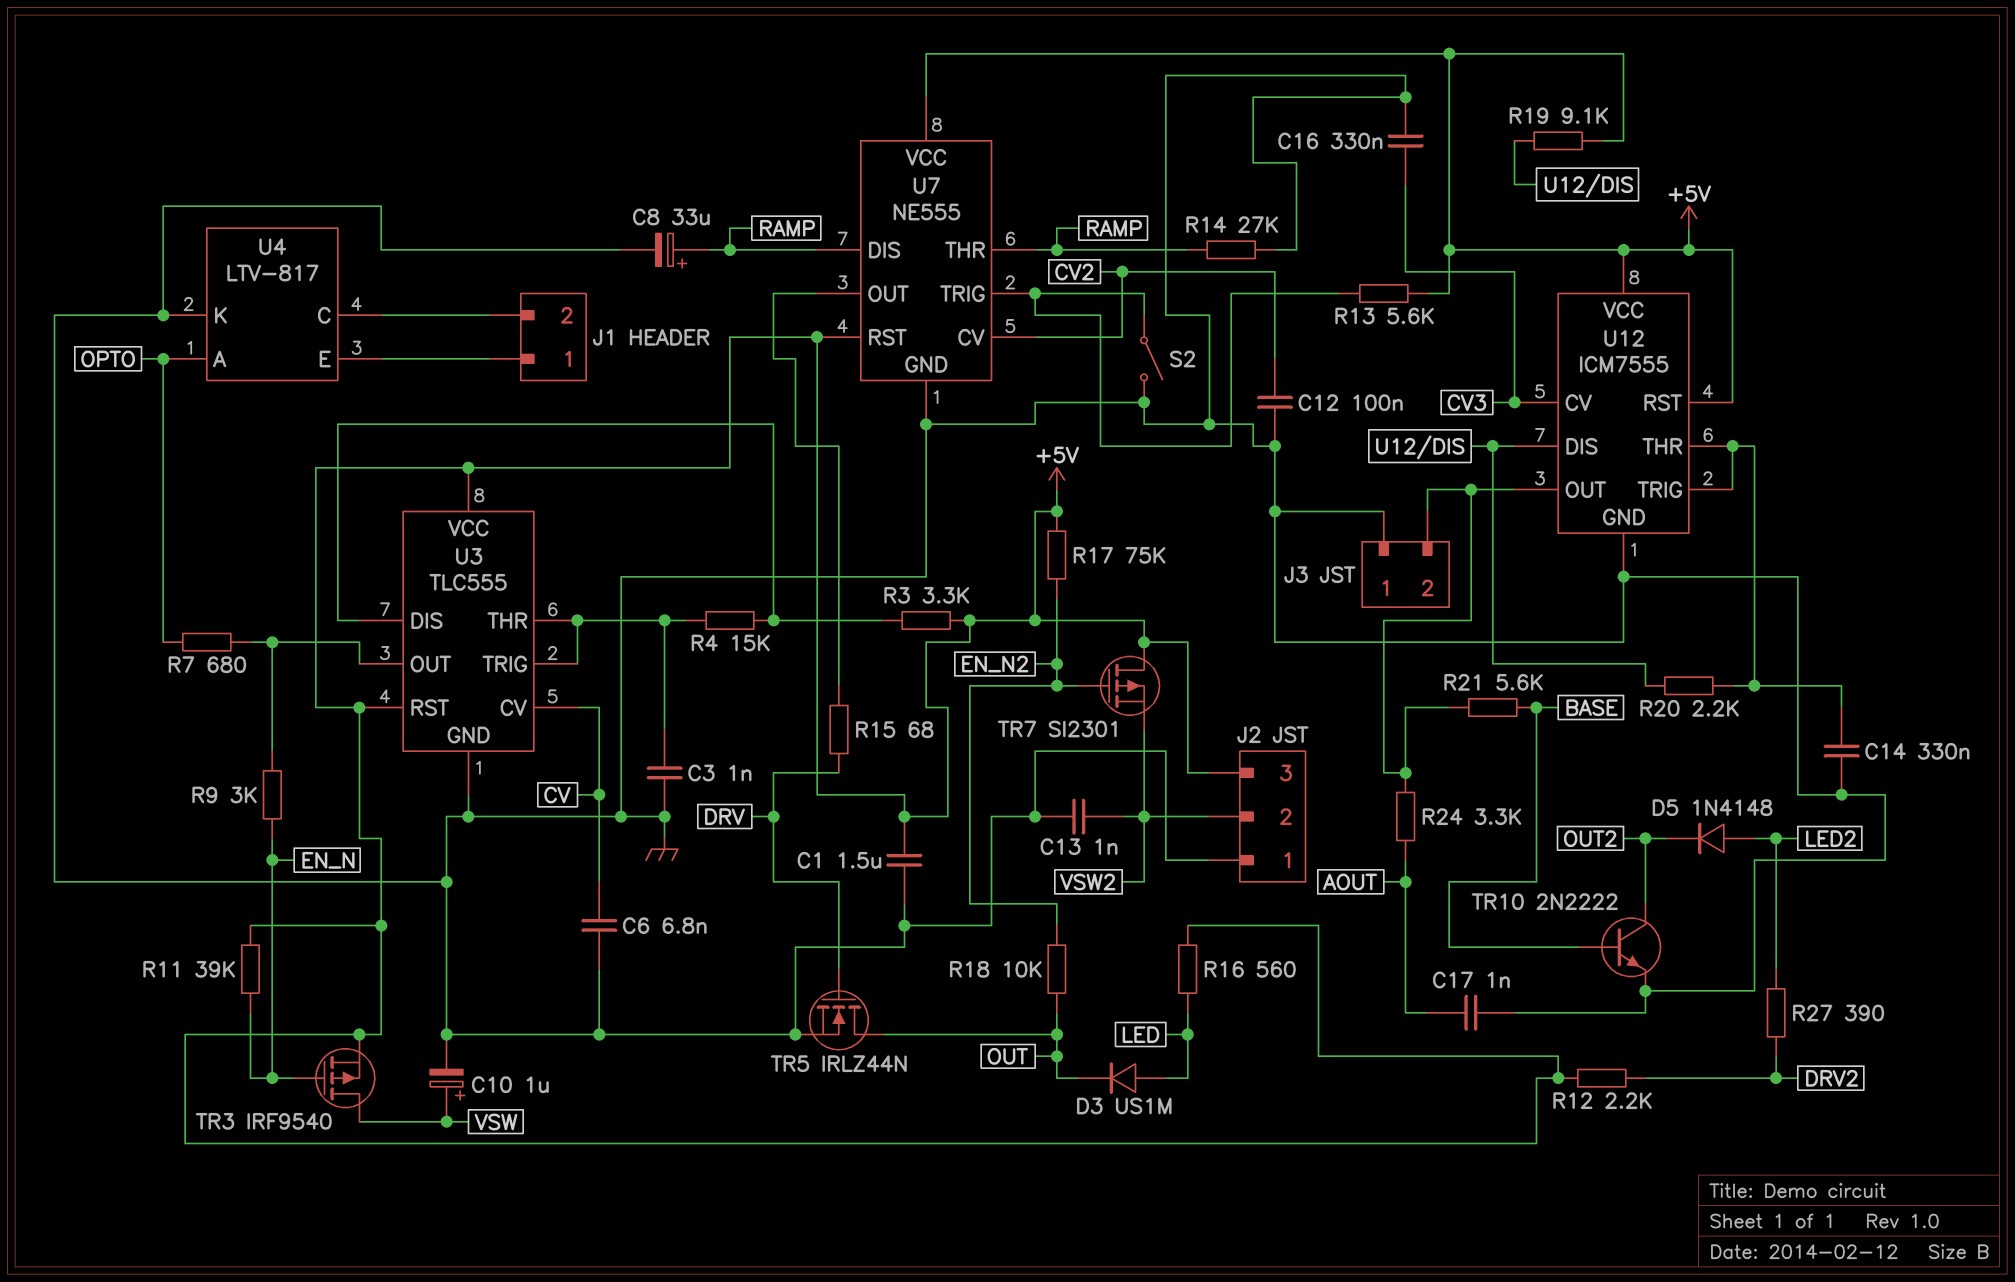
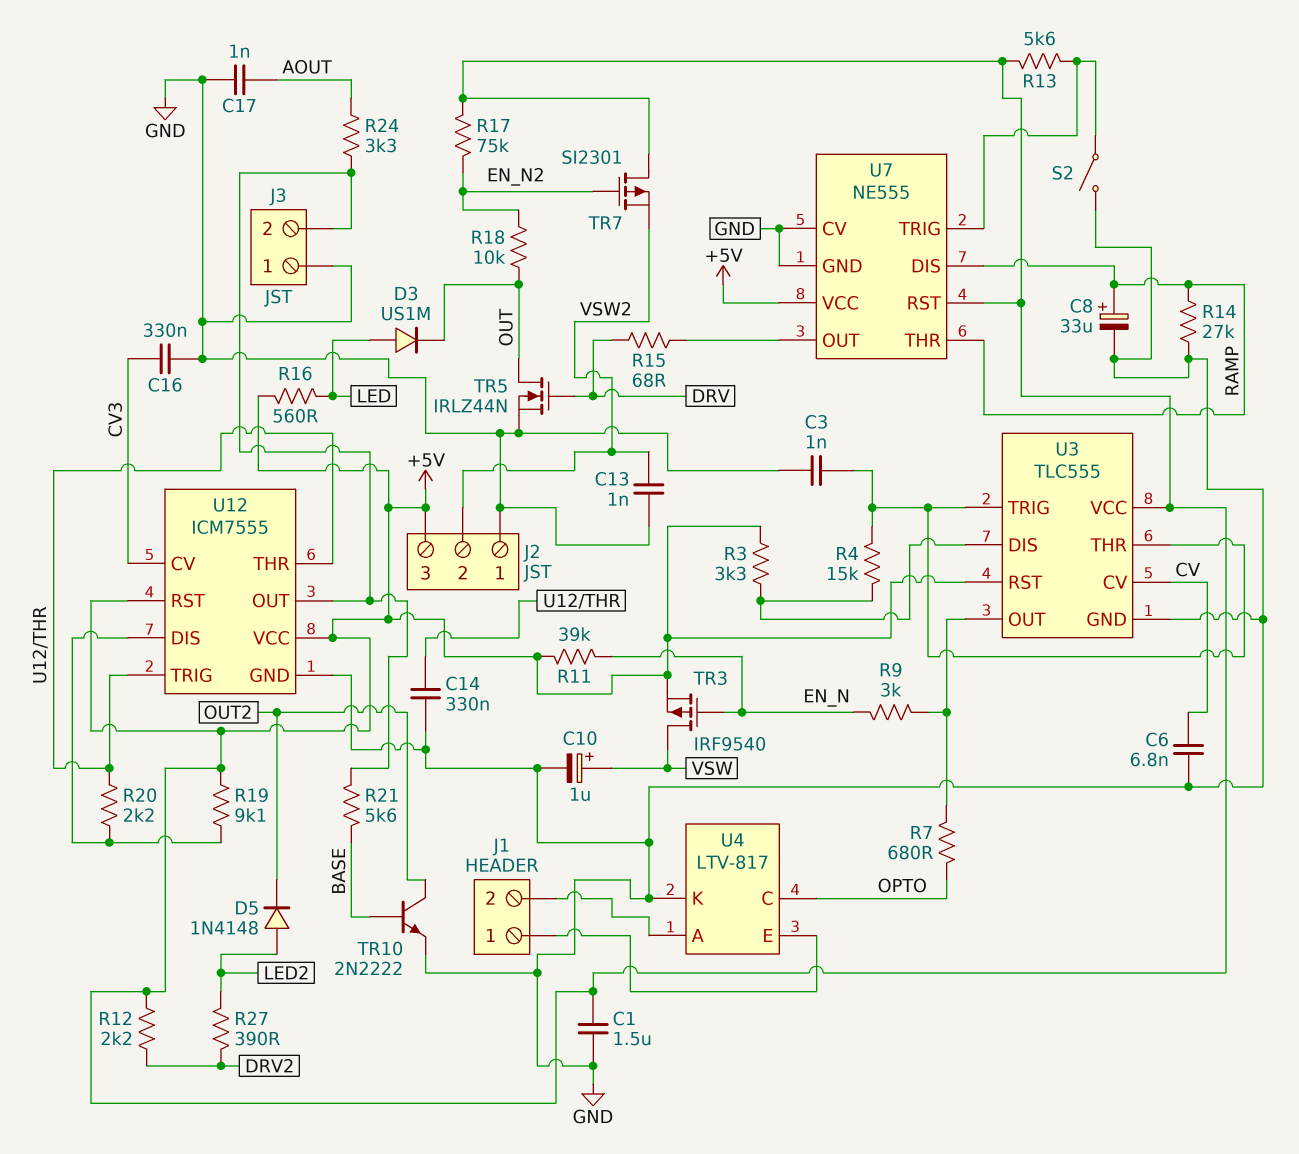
C12: 100nF (CV2, GND) -> none
U4 pin A: OPTO -> J1/2
U4 pin C: J1/2 -> OPTO
U7 pin CV: CV2 -> GND

